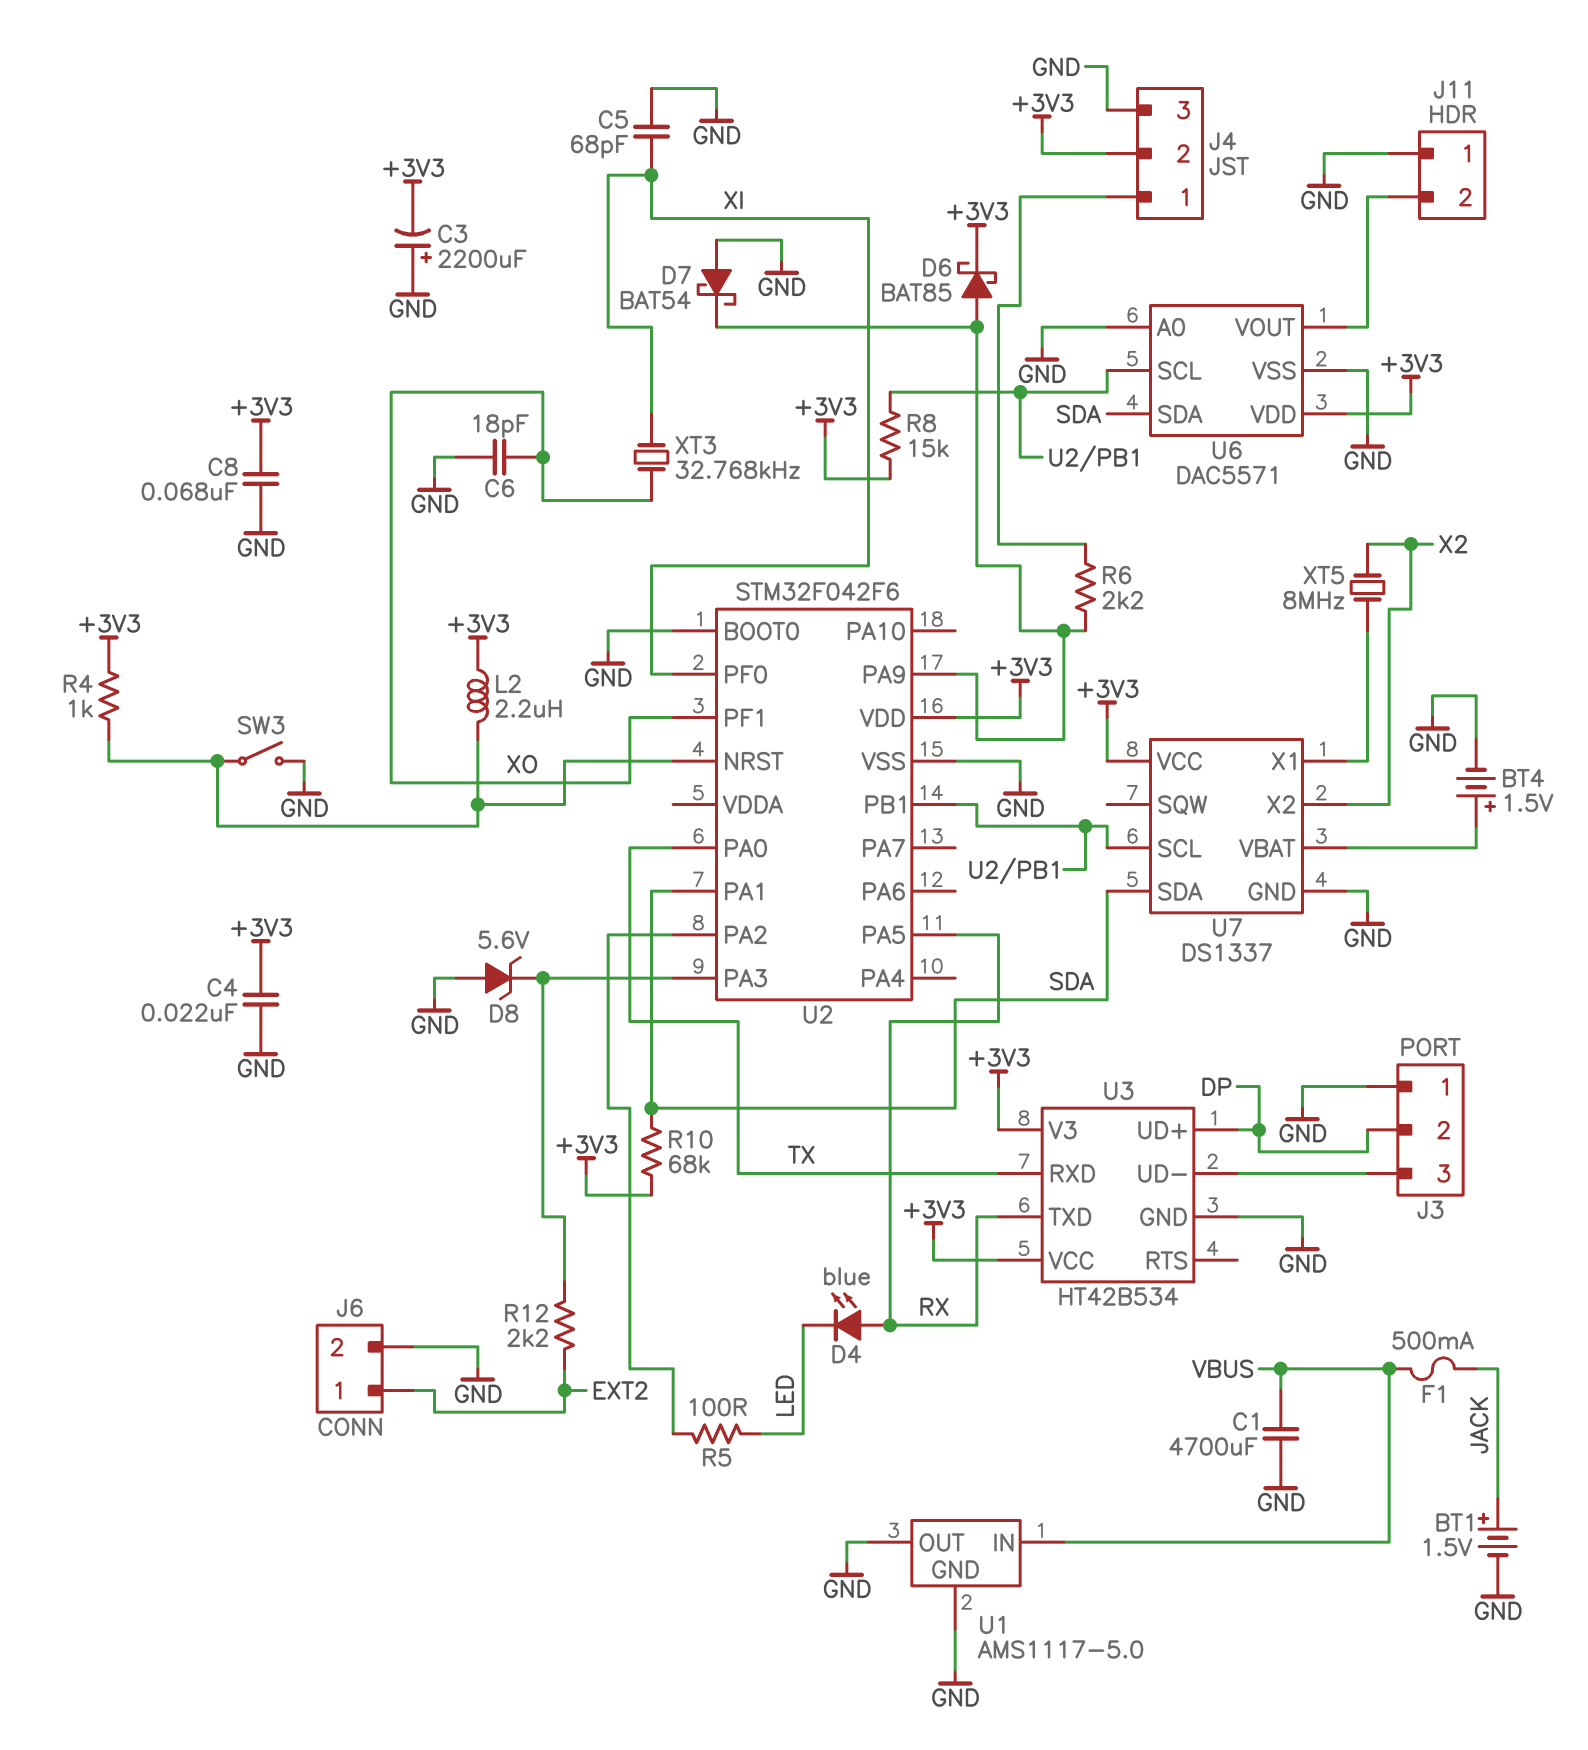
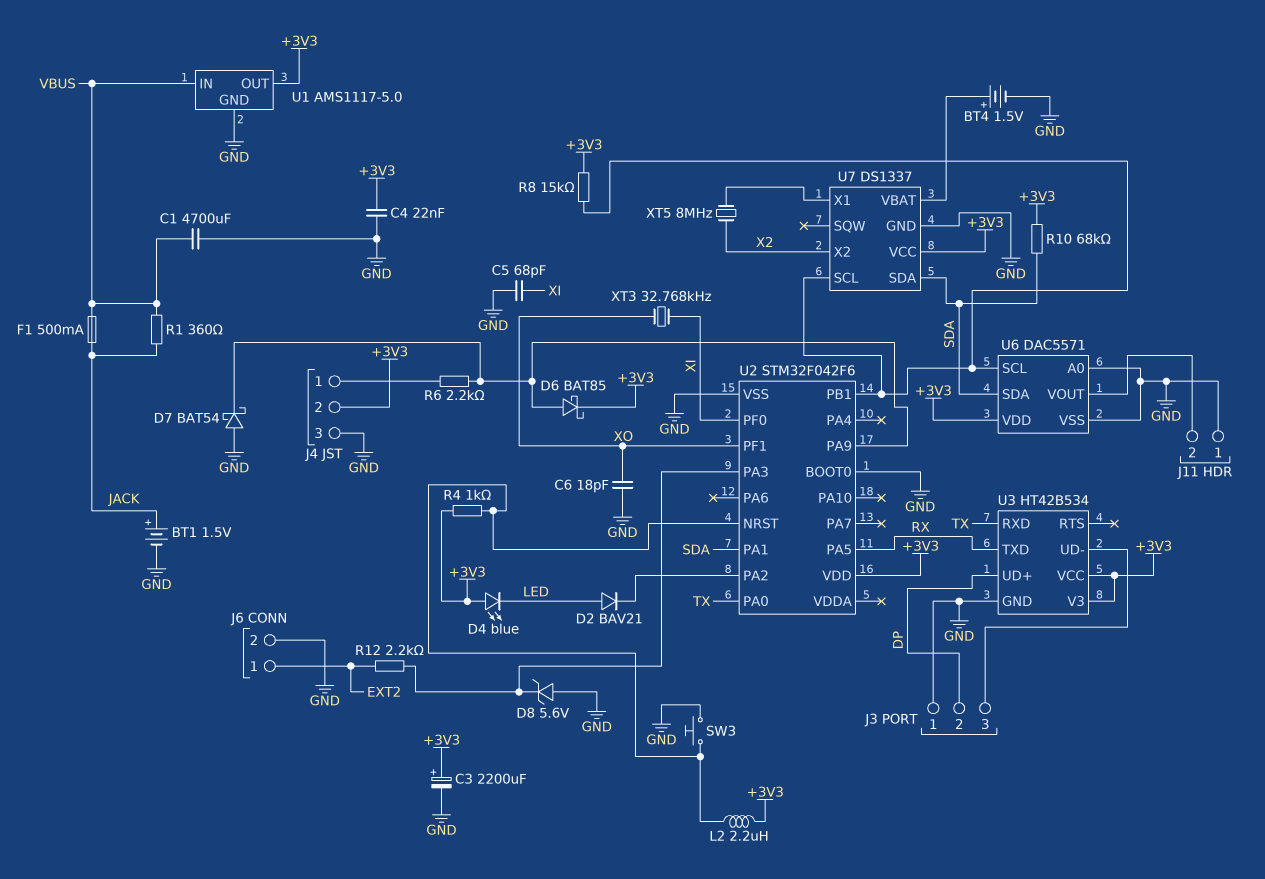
C3: 2200uF (plus GND, minus +3V3) -> 2200uF (plus +3V3, minus GND)
C8: 68nF (+3V3, GND) -> none
D2: none -> diode BAV21 (A LED, K U2/PA2)
D4: LED blue (A RX, K LED) -> LED blue (A +3V3, K LED)
R1: none -> 360 (JACK, VBUS)
R5: 100 (LED, U2/PA2) -> none
SW3: switch (GND, U2/NRST) -> button (GND, U2/NRST)
U1 pin OUT: GND -> +3V3

